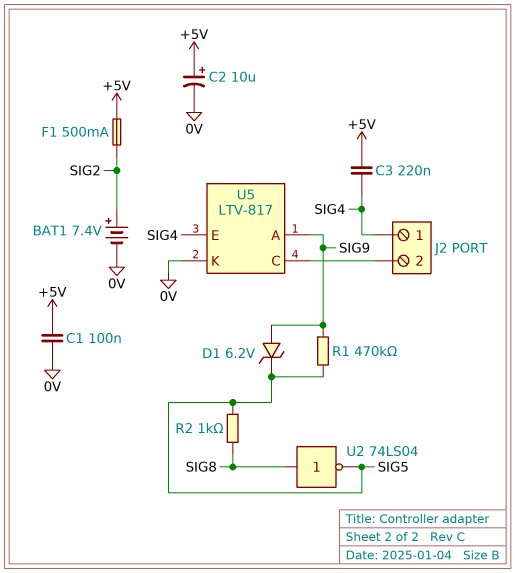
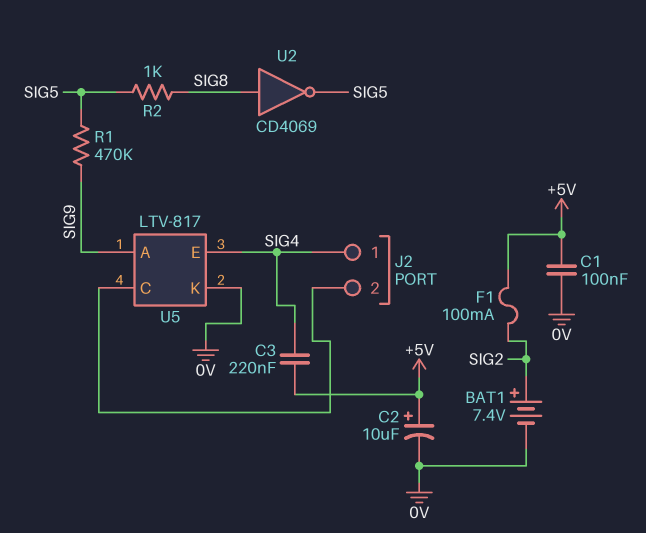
D1: zener 6.2V (A SIG9, K SIG5) -> none
F1: 500mA (+5V, SIG2) -> 100mA (+5V, SIG2)
U2: NOT 74LS04 (in SIG8, out SIG5) -> NOT CD4069 (in SIG8, out SIG5)

